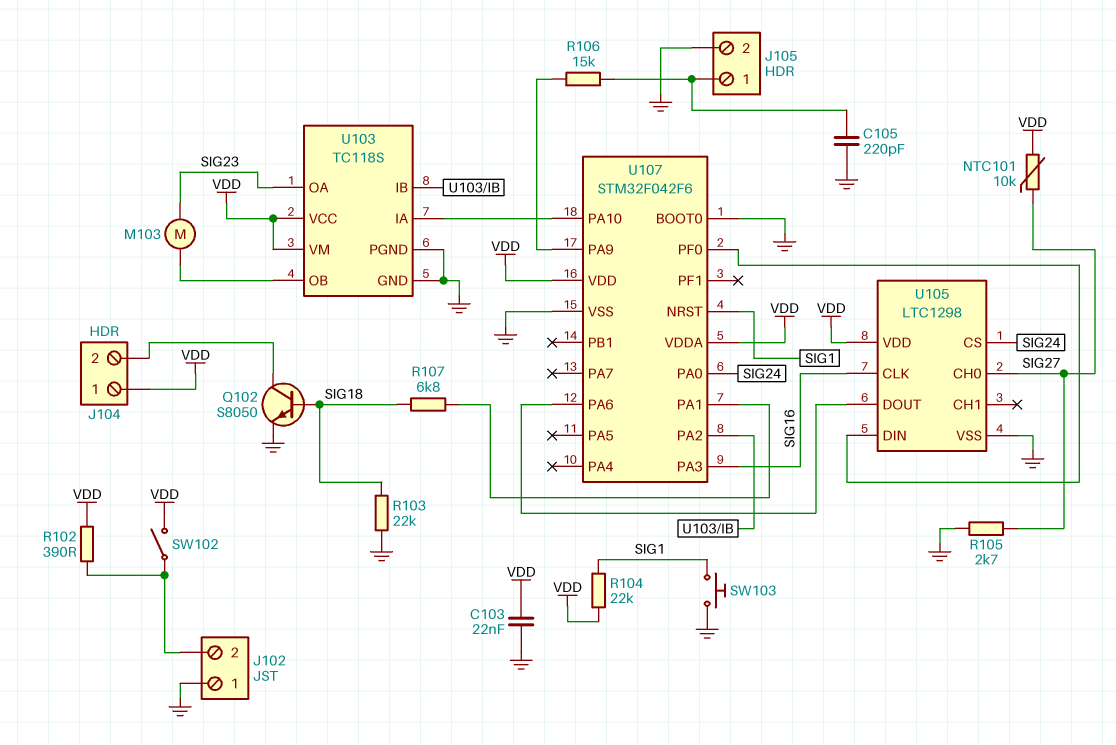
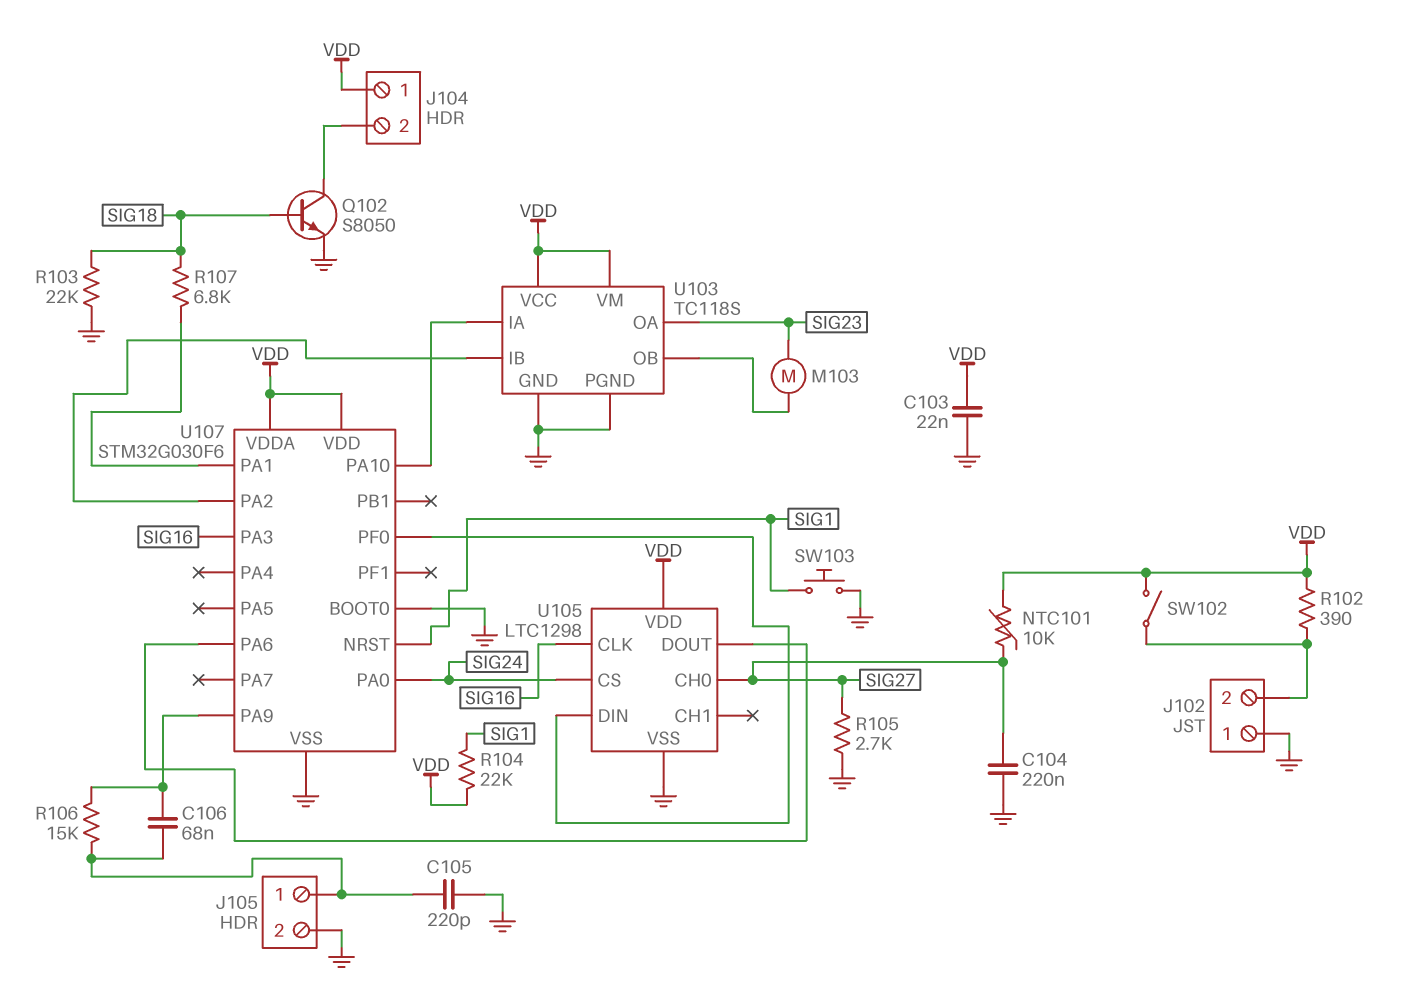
C104: none -> 220nF (GND, SIG27)
C106: none -> 68nF (J105/1, U107/PA9)
U107: STM32F042F6 -> STM32G030F6

